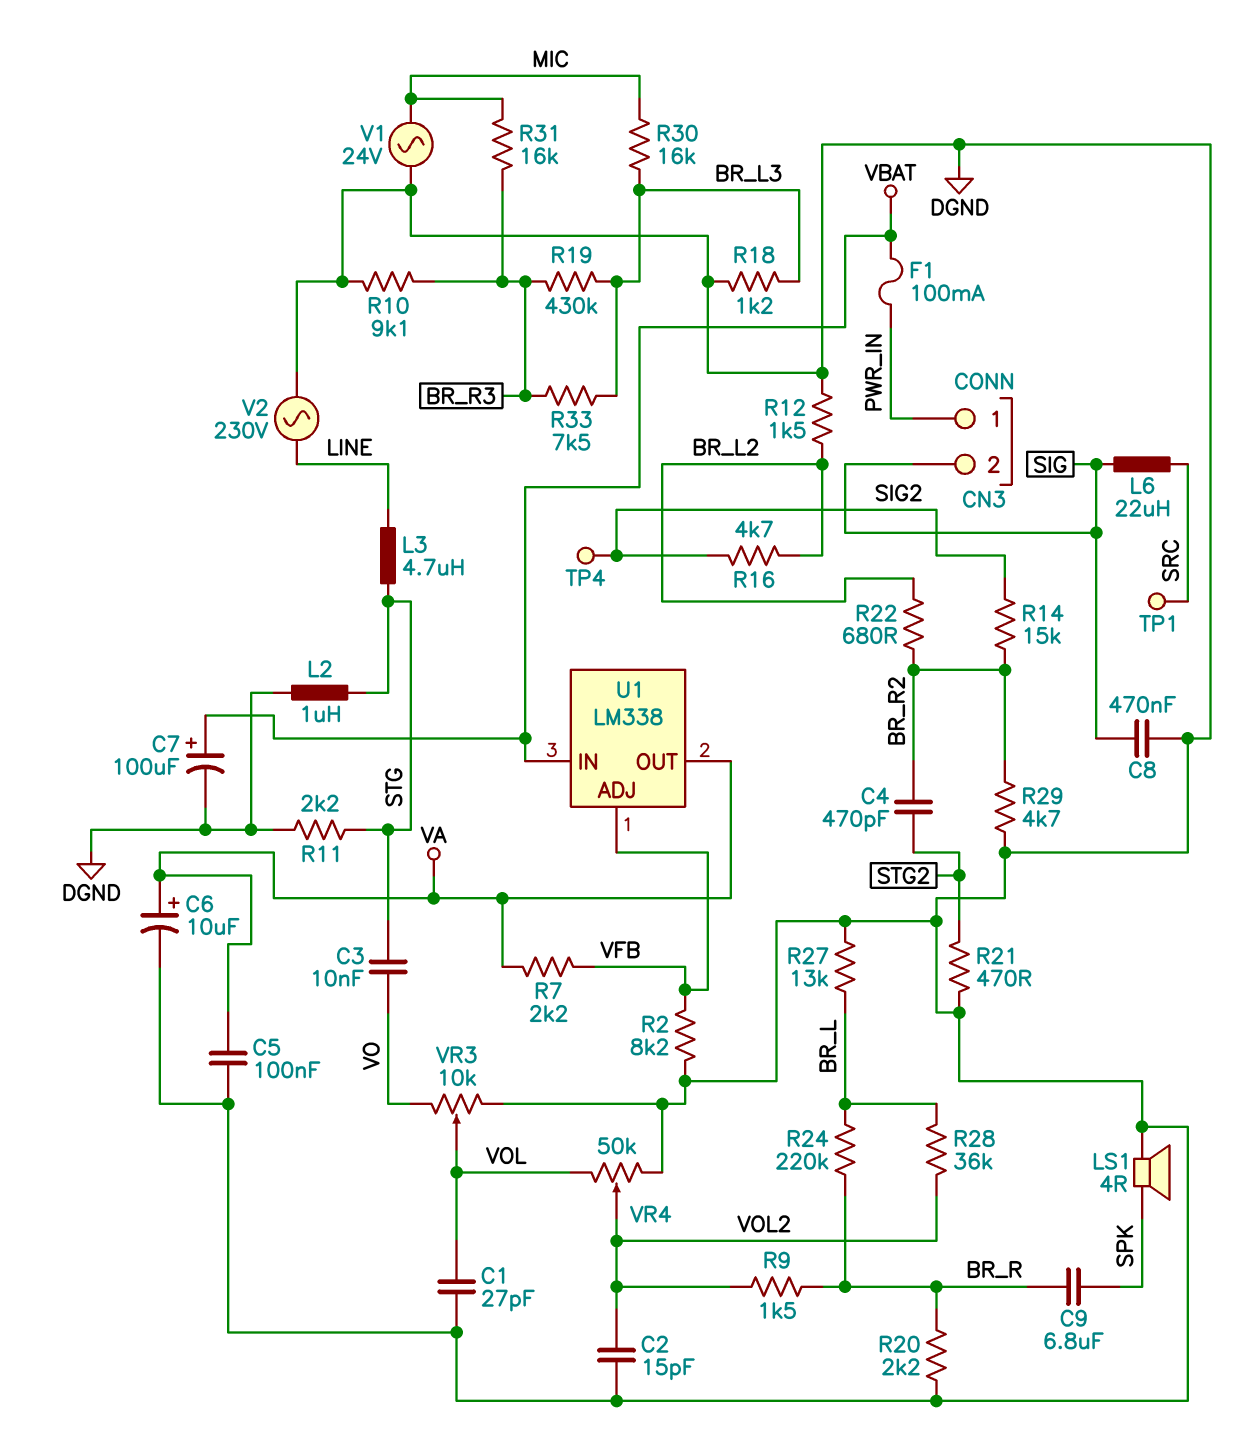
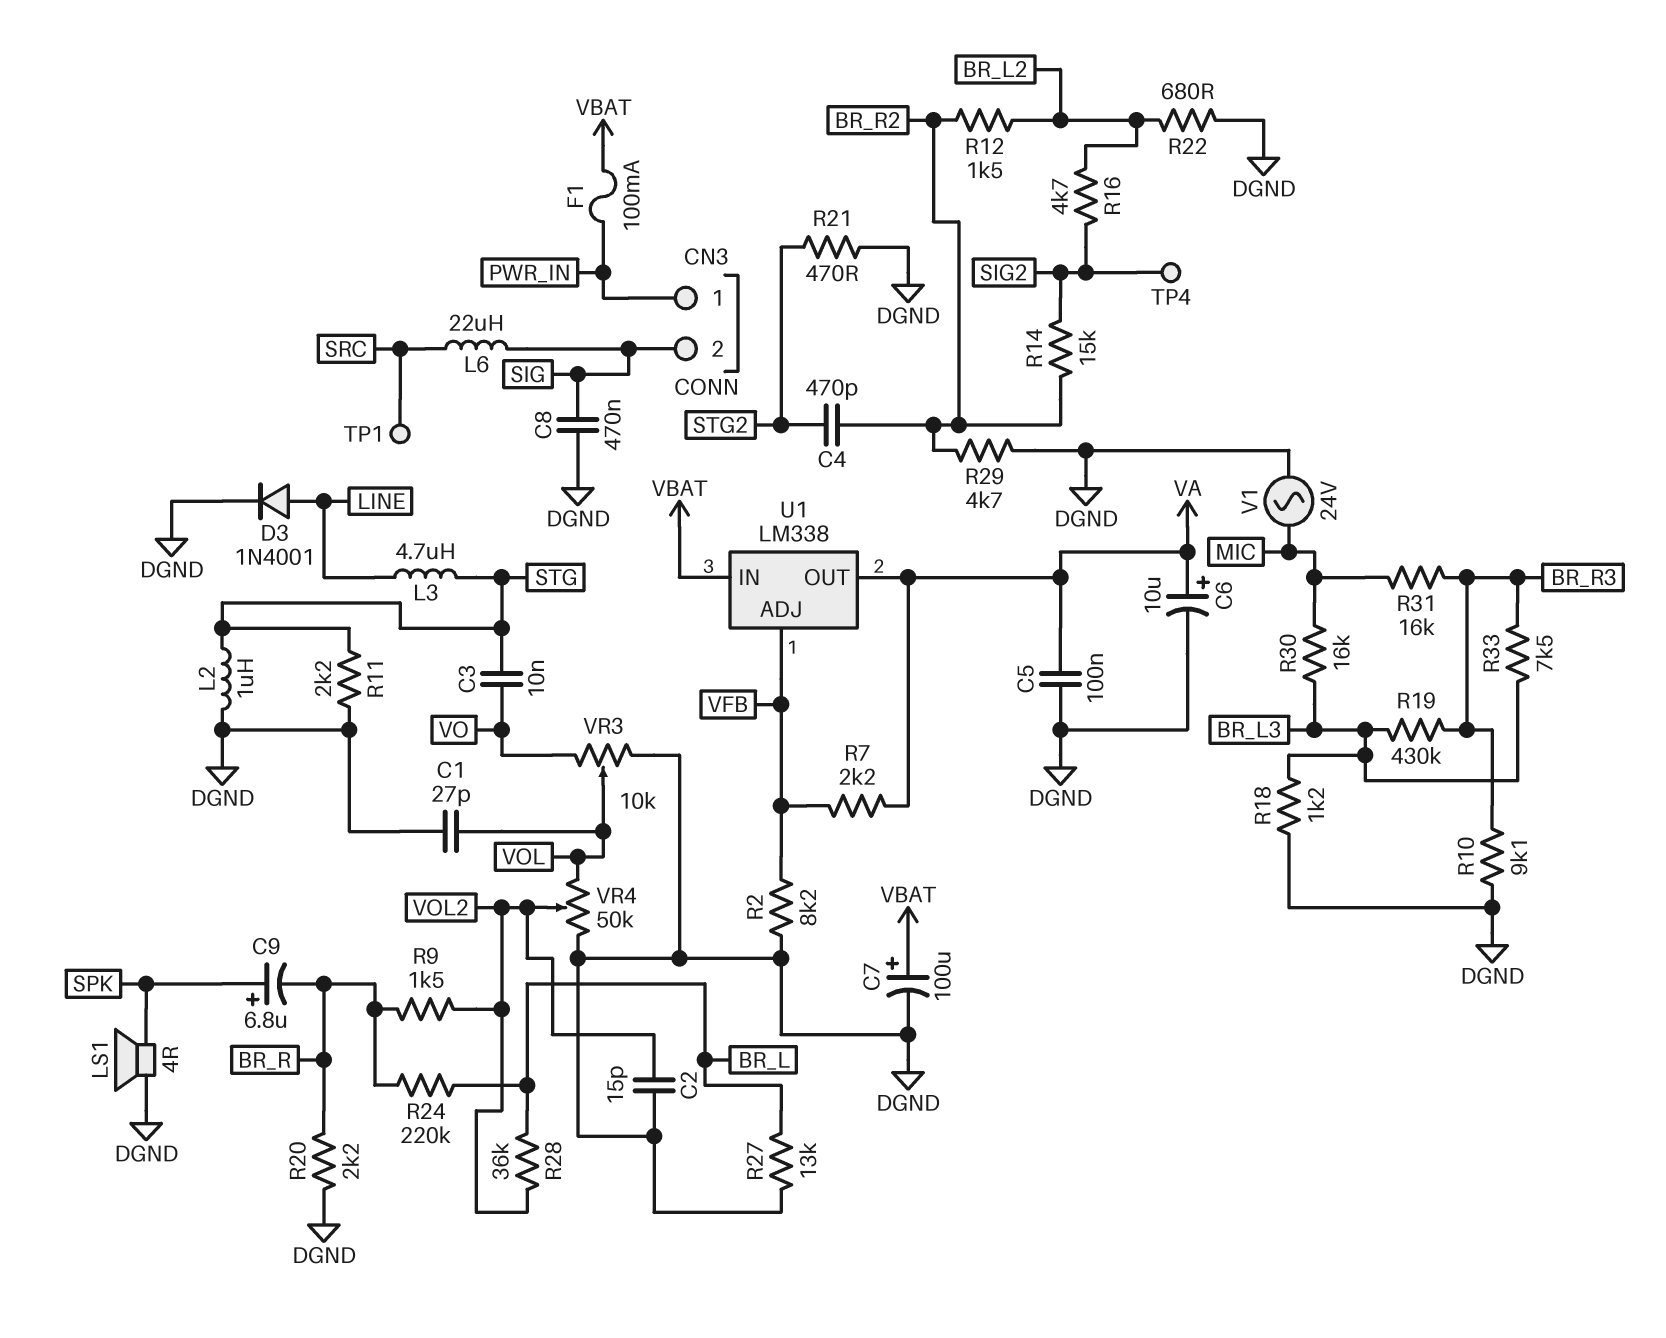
C9: 6.8uF (BR_R, SPK) -> 6.8uF (plus SPK, minus BR_R)
D3: none -> diode 1N4001 (A LINE, K DGND)
R12: 1.5k (BR_L2, DGND) -> 1.5k (BR_L2, BR_R2)
R22: 680 (BR_L2, BR_R2) -> 680 (BR_L2, DGND)
V2: AC 230V (DGND, LINE) -> none

